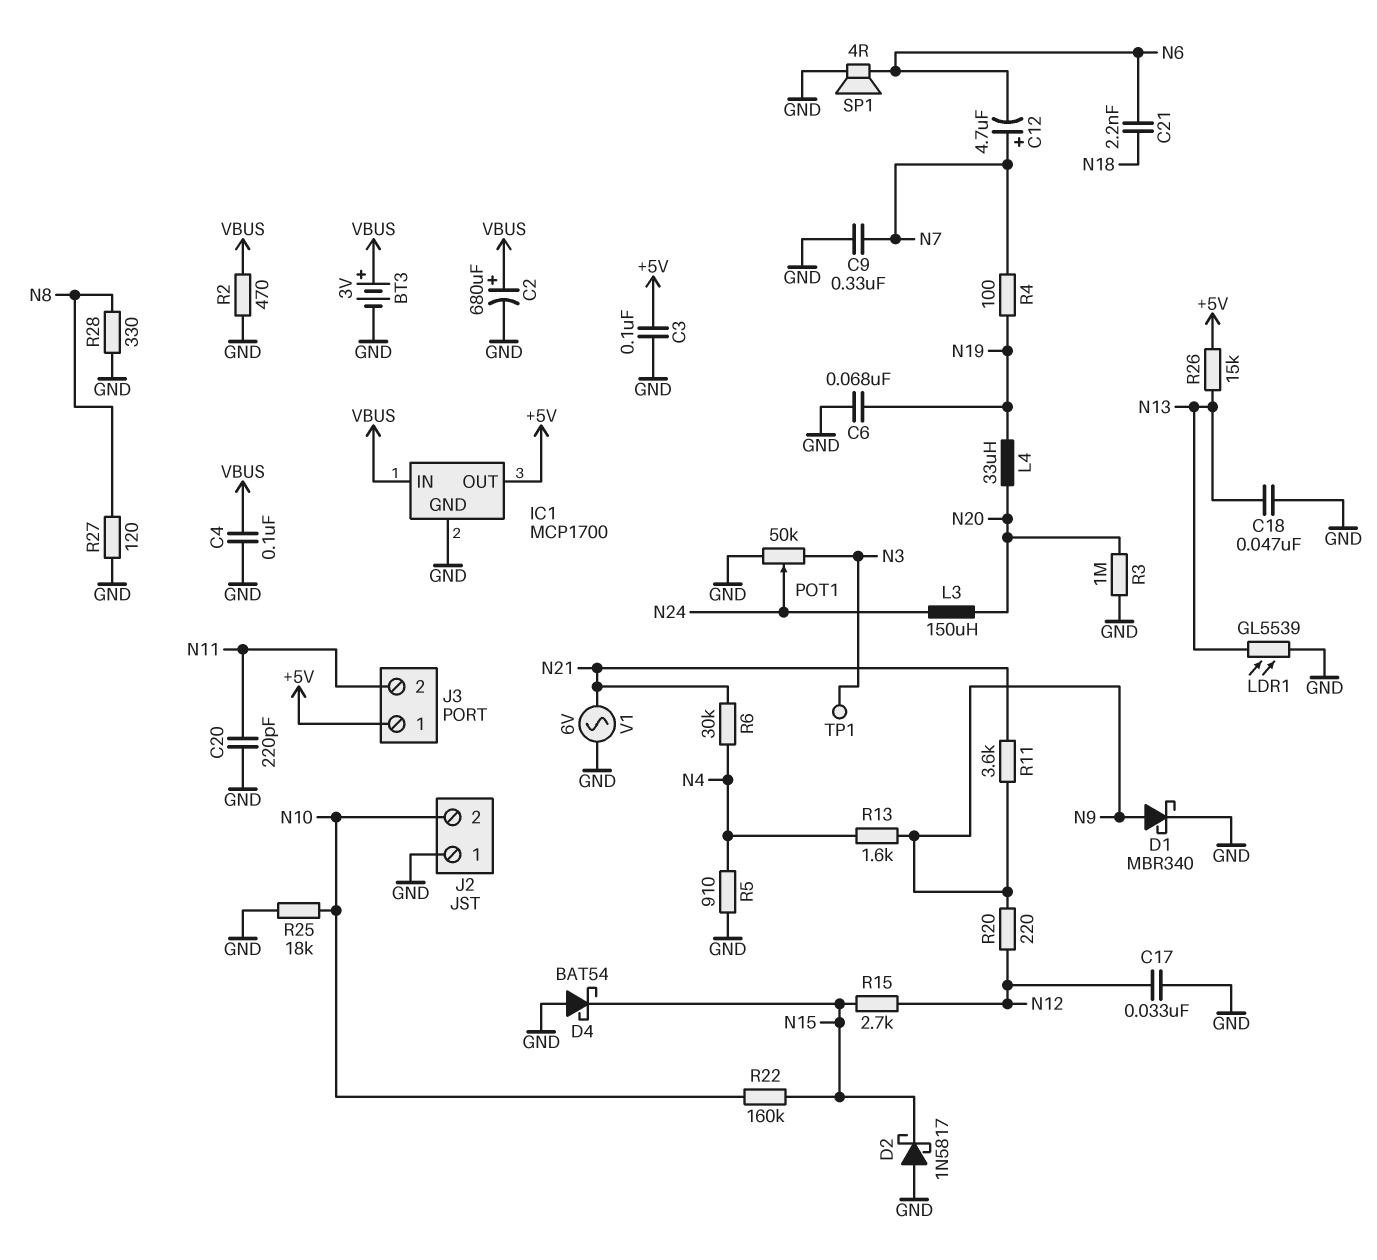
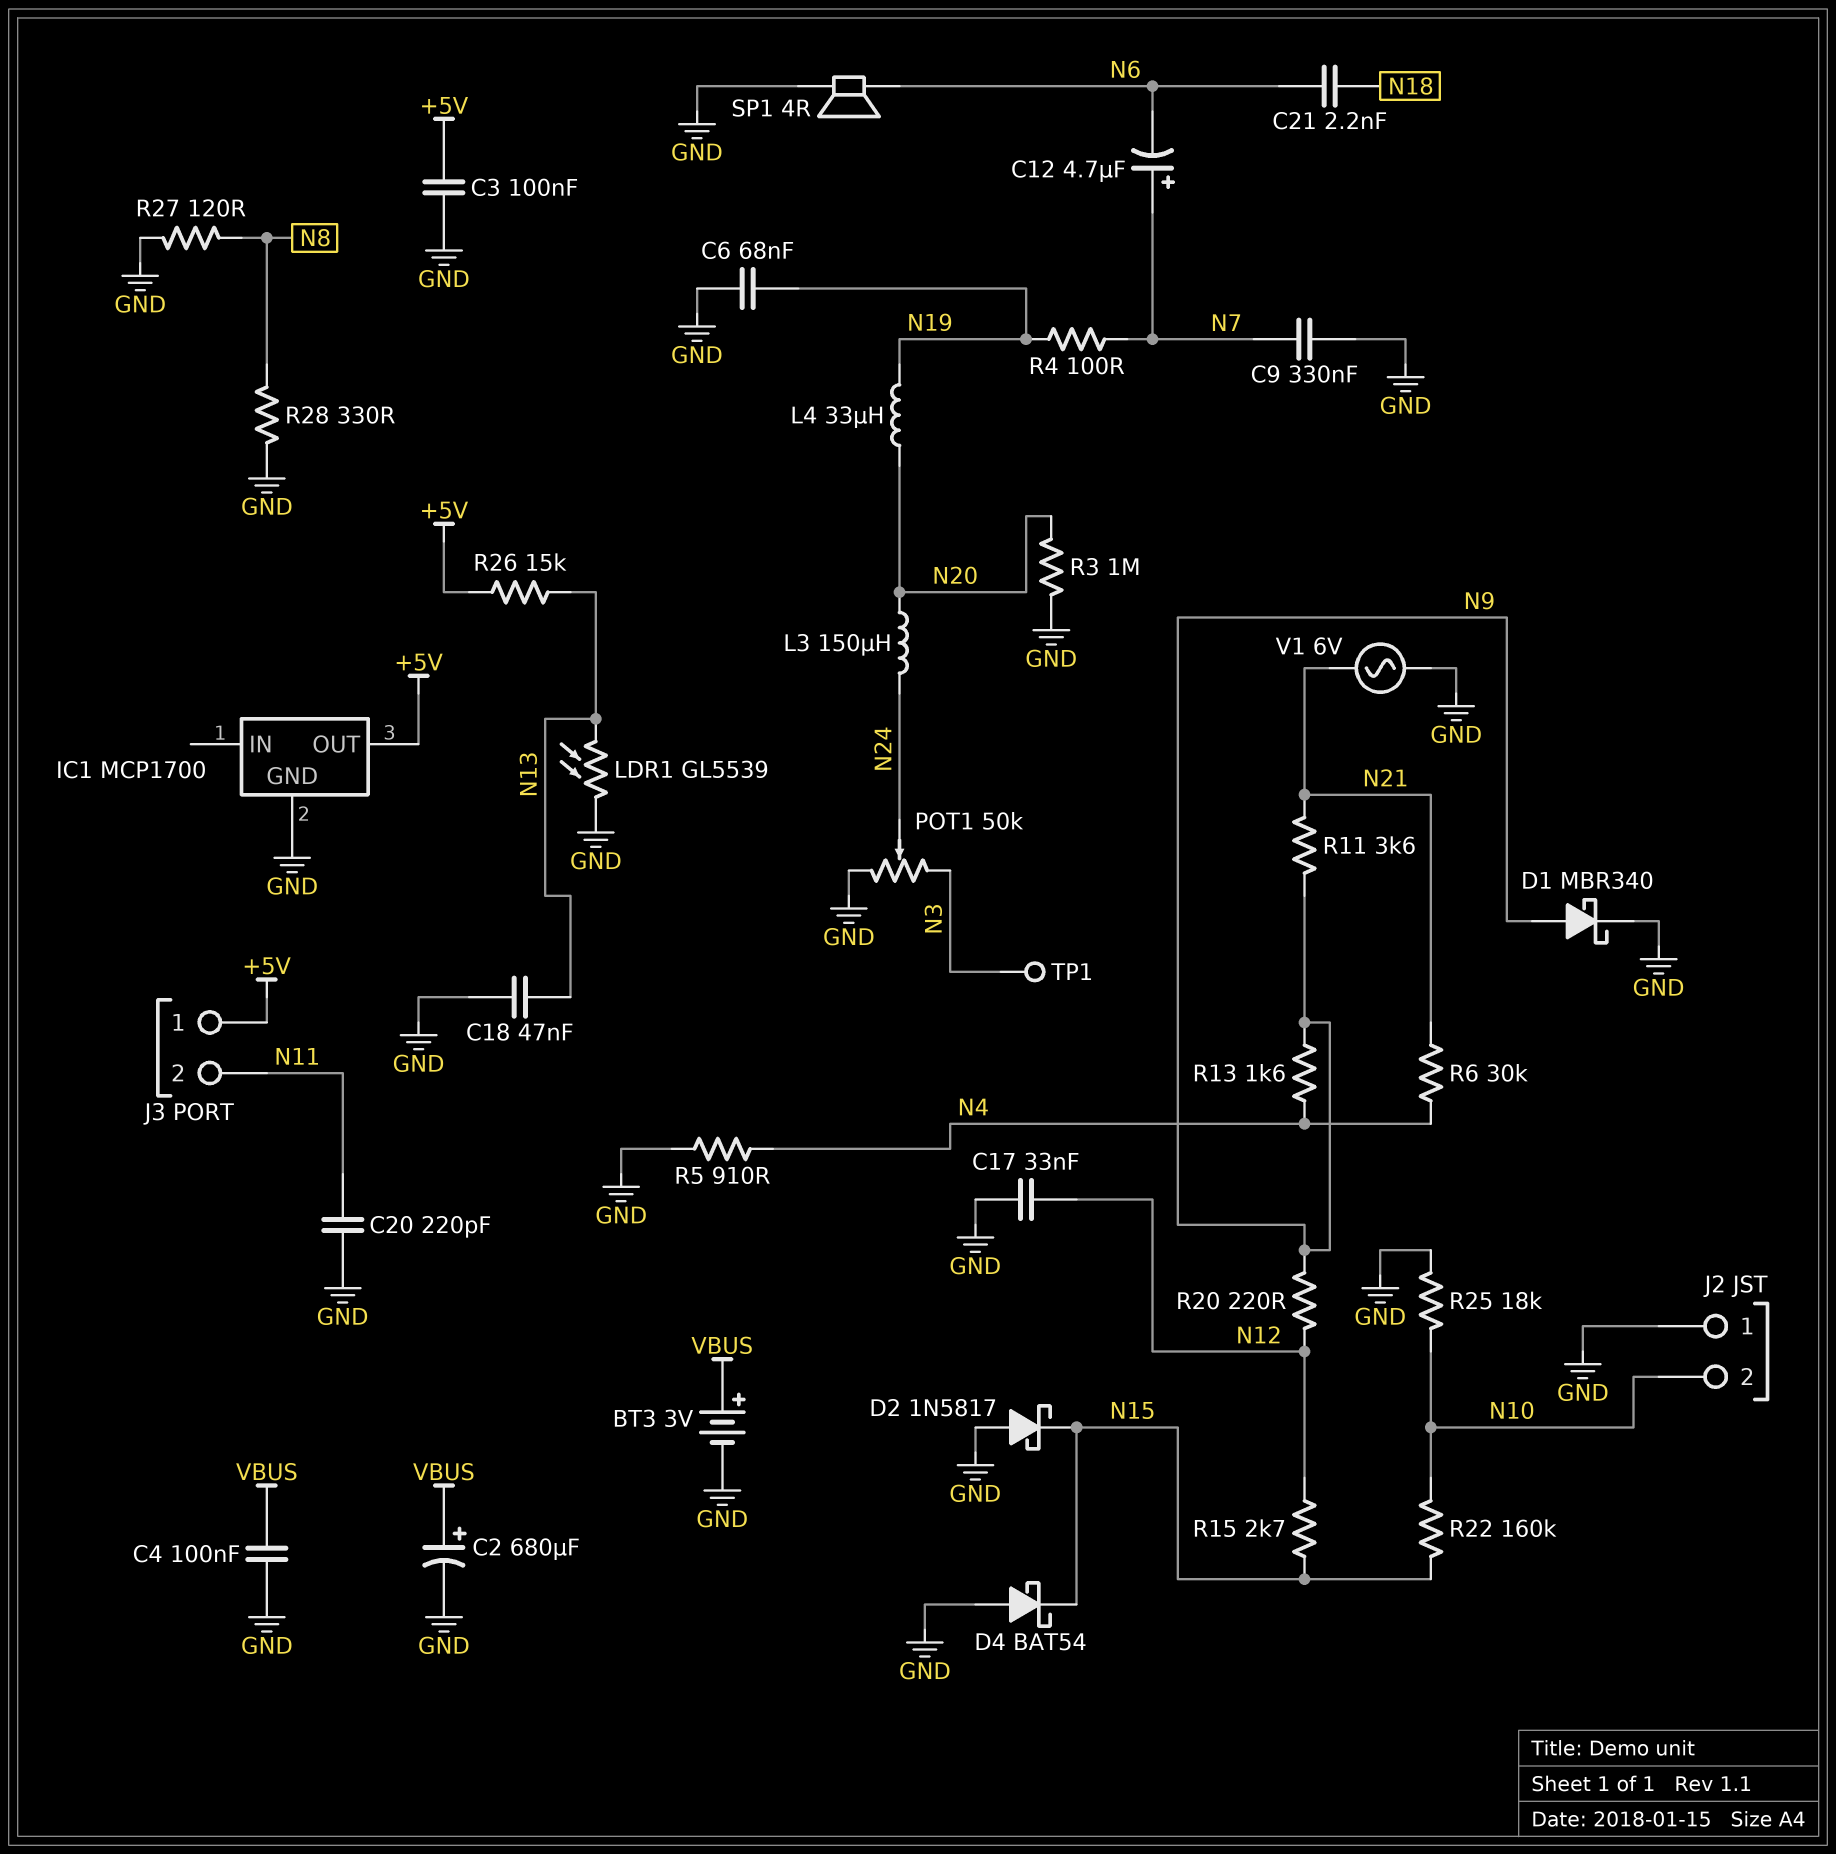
IC1 pin IN: VBUS -> none
R2: 470 (GND, VBUS) -> none

